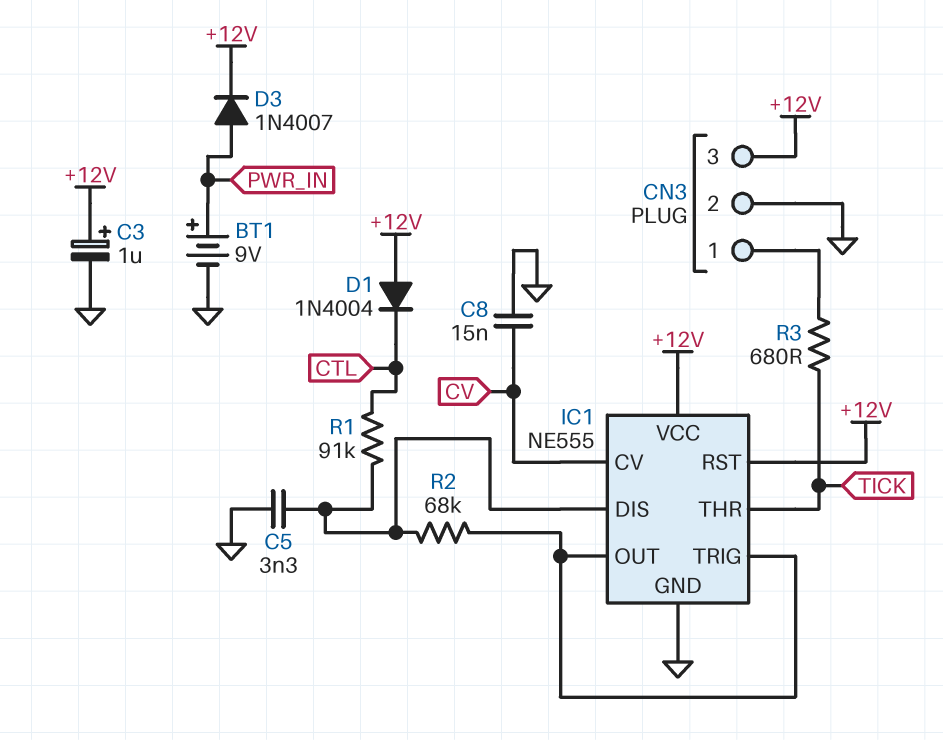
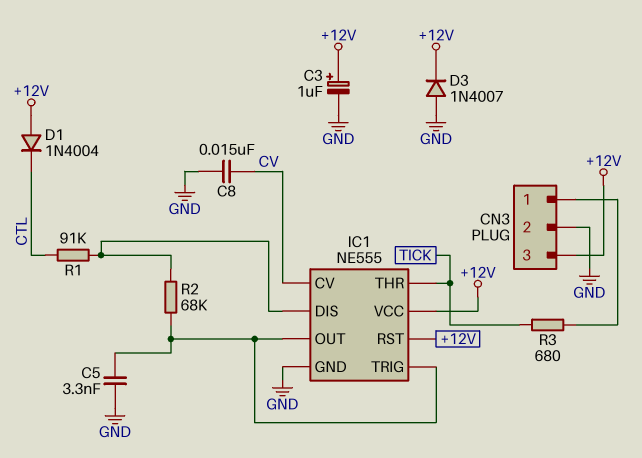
BT1: 9V (plus PWR_IN, minus GND) -> none
C5: 3.3nF (GND, IC1/DIS) -> 3.3nF (GND, IC1/OUT)
D3: diode 1N4007 (A PWR_IN, K +12V) -> diode 1N4007 (A GND, K +12V)

